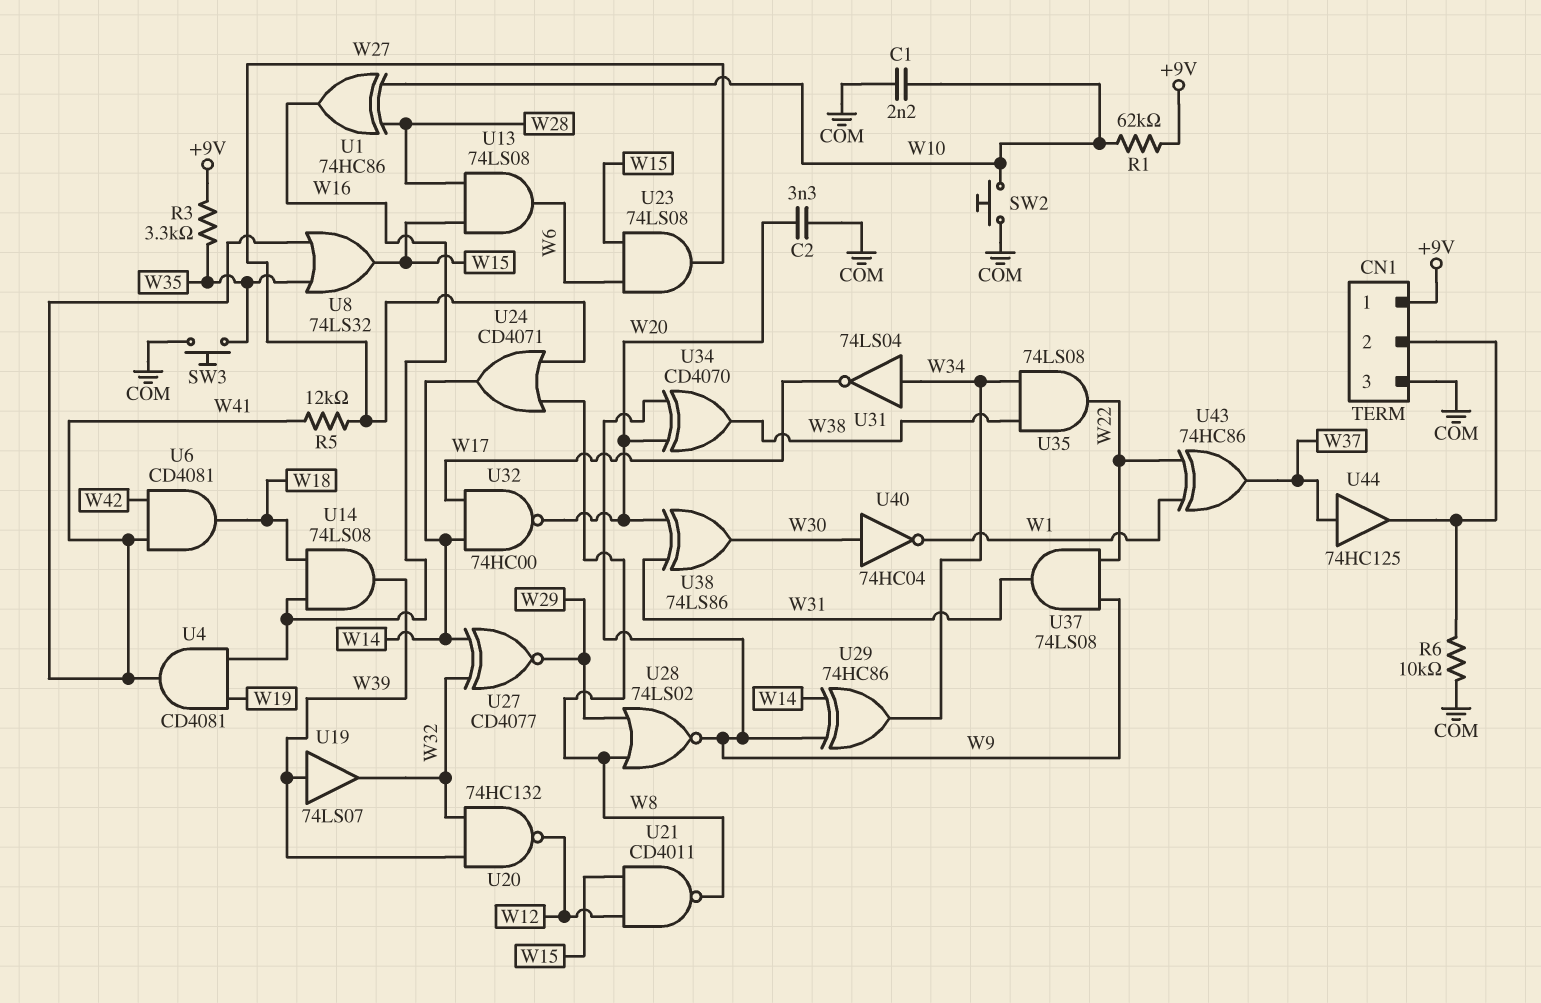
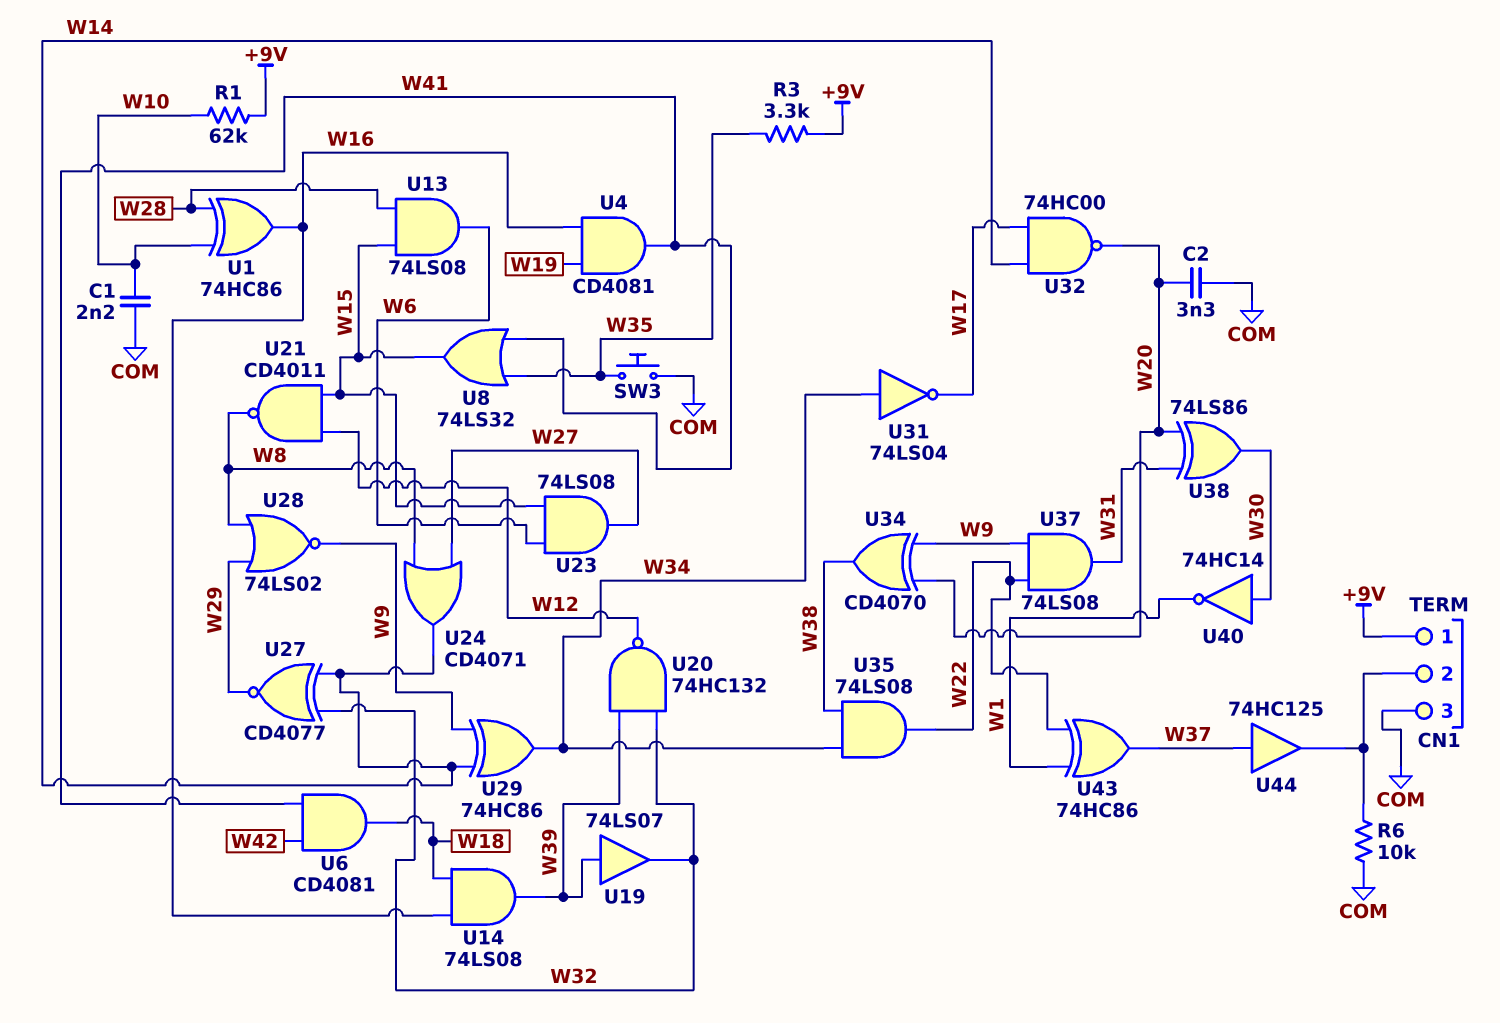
R5: 12k (W27, W41) -> none
SW2: button (COM, W10) -> none
U40: NOT 74HC04 (in W30, out W1) -> NOT 74HC14 (in W30, out W1)

